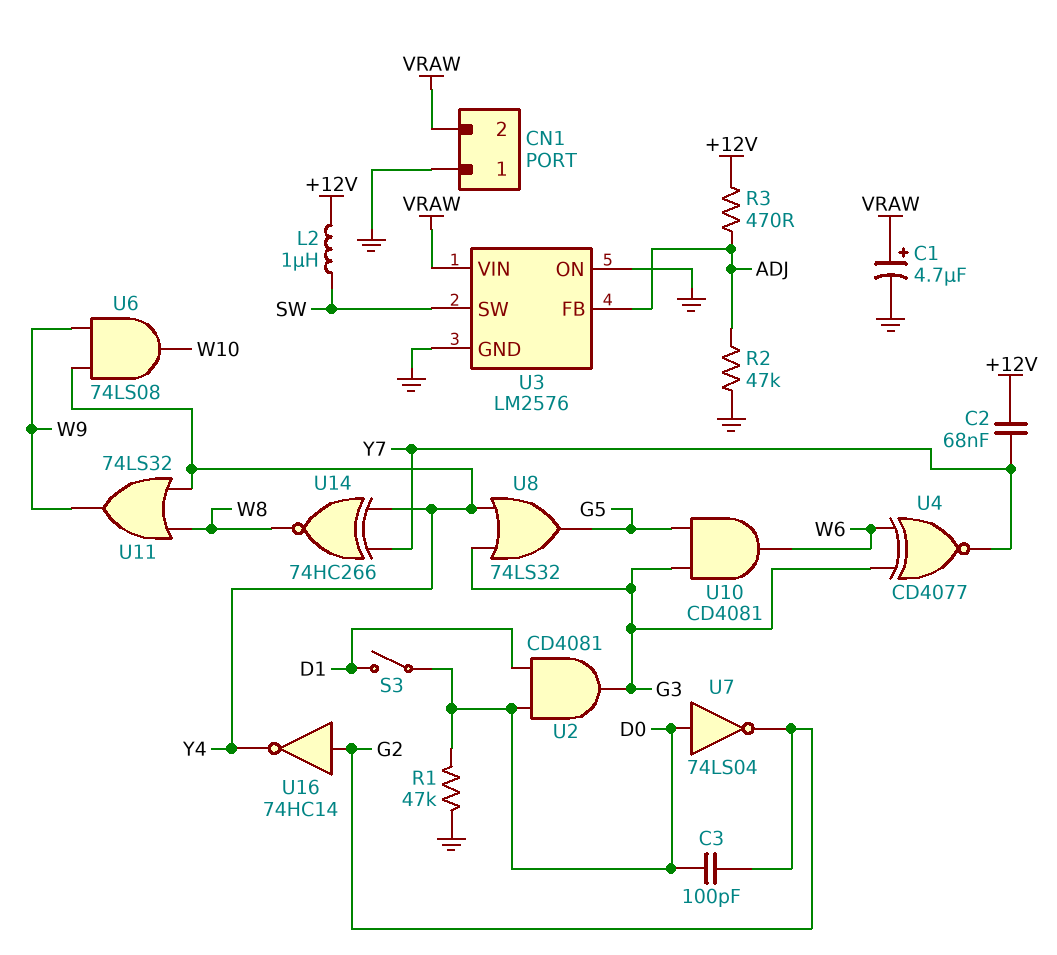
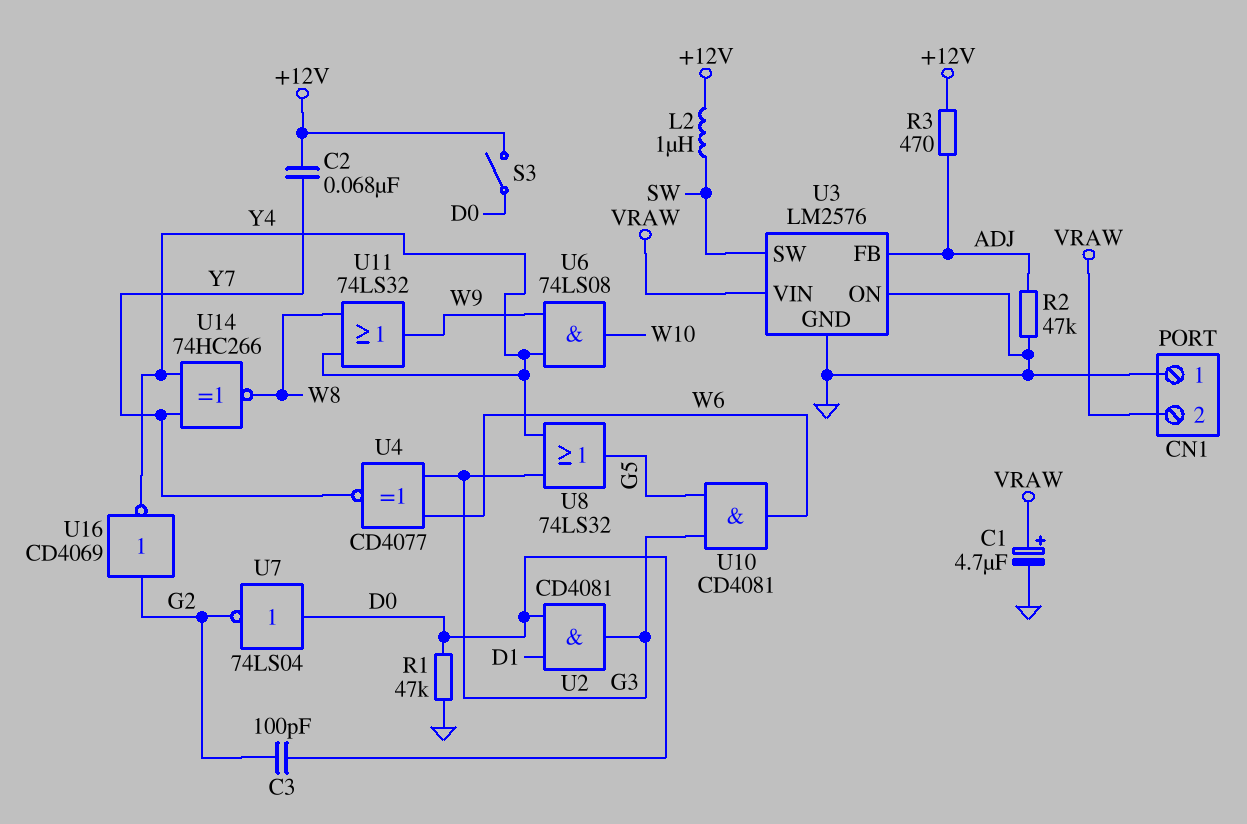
S3: switch (D0, D1) -> switch (+12V, D0)
U16: NOT 74HC14 (in G2, out Y4) -> NOT CD4069 (in G2, out Y4)

